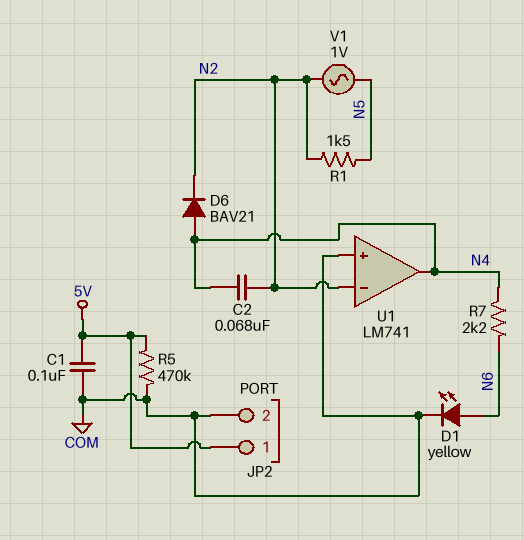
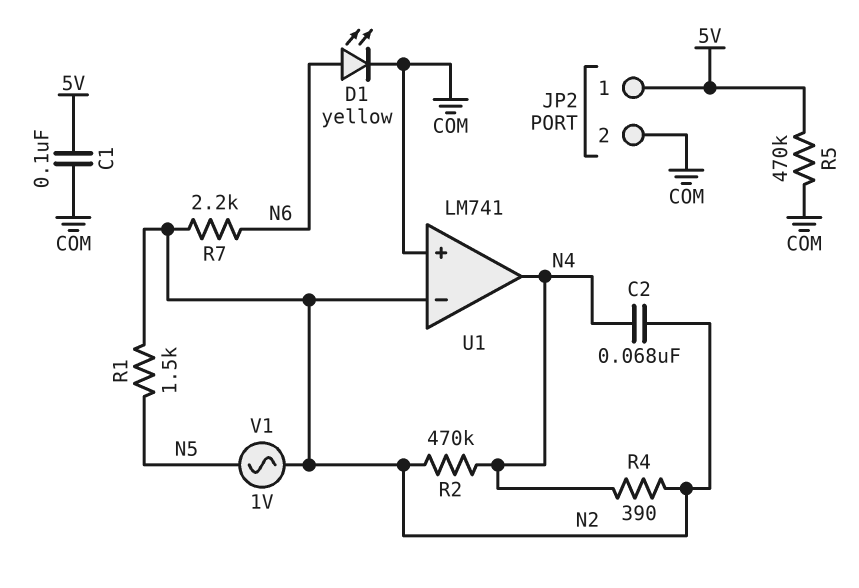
D6: diode BAV21 (A N4, K N2) -> none
R2: none -> 470k (N2, N4)
R4: none -> 390 (N2, N4)
R7: 2.2k (N4, N6) -> 2.2k (N2, N6)

